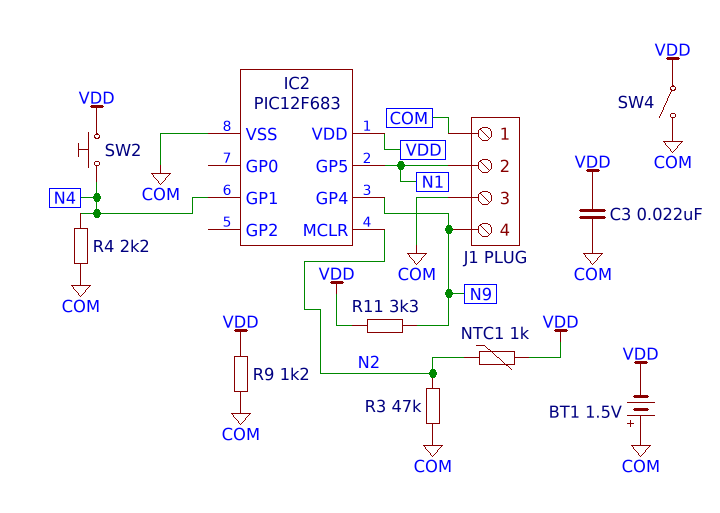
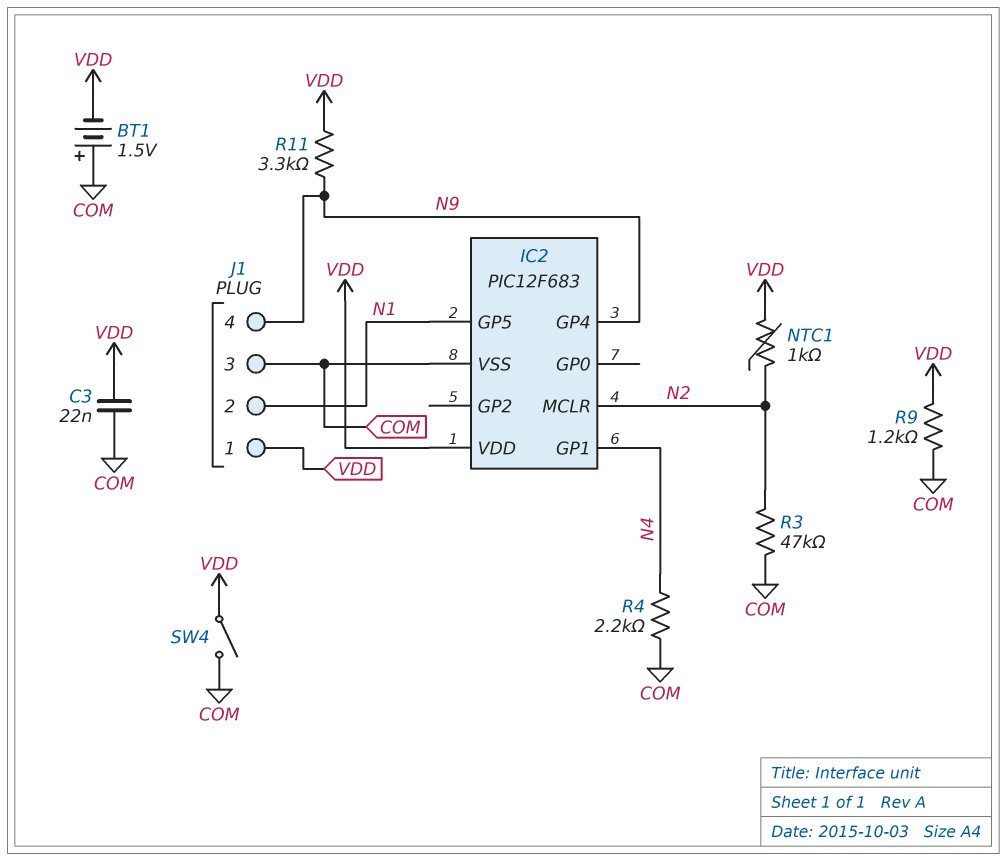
J1 pin 1: COM -> VDD
SW2: button (N4, VDD) -> none

